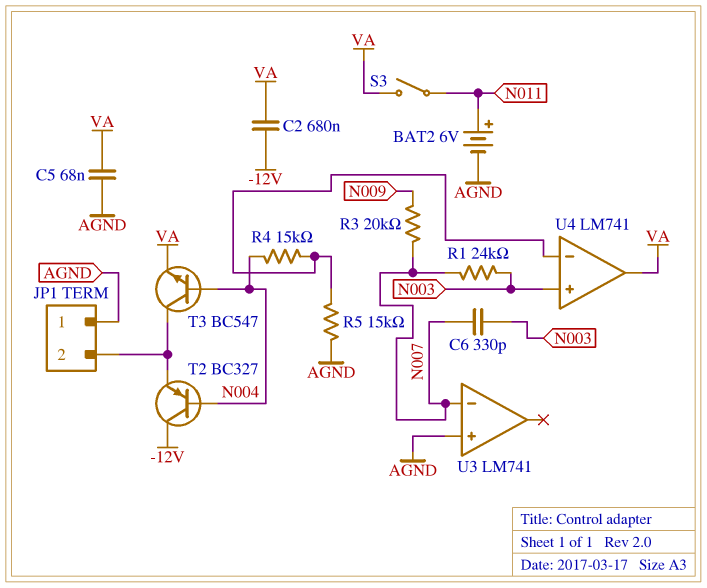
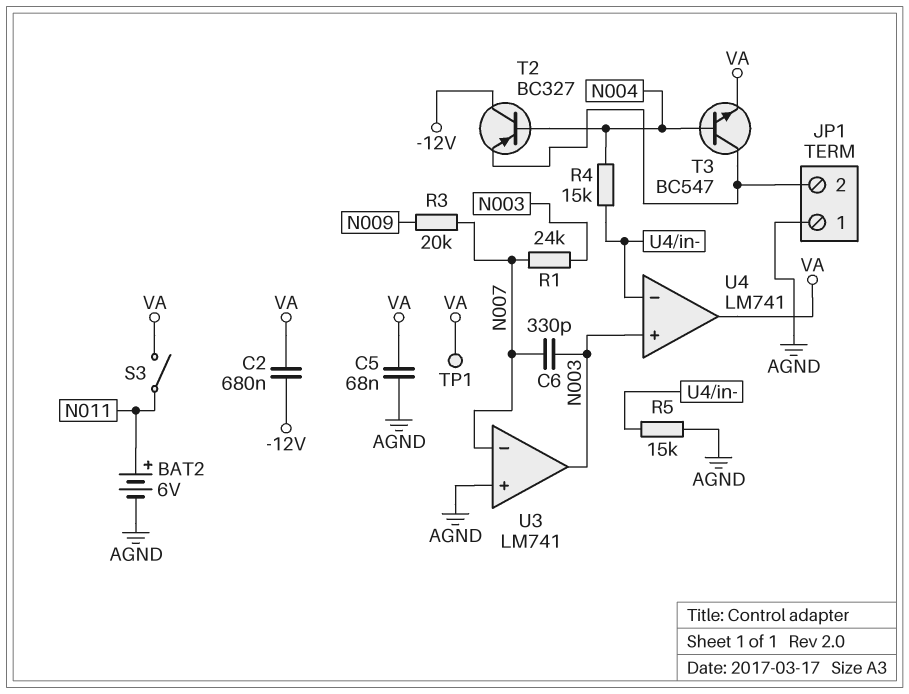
TP1: none -> test point (VA)
U3 pin out: none -> N003

